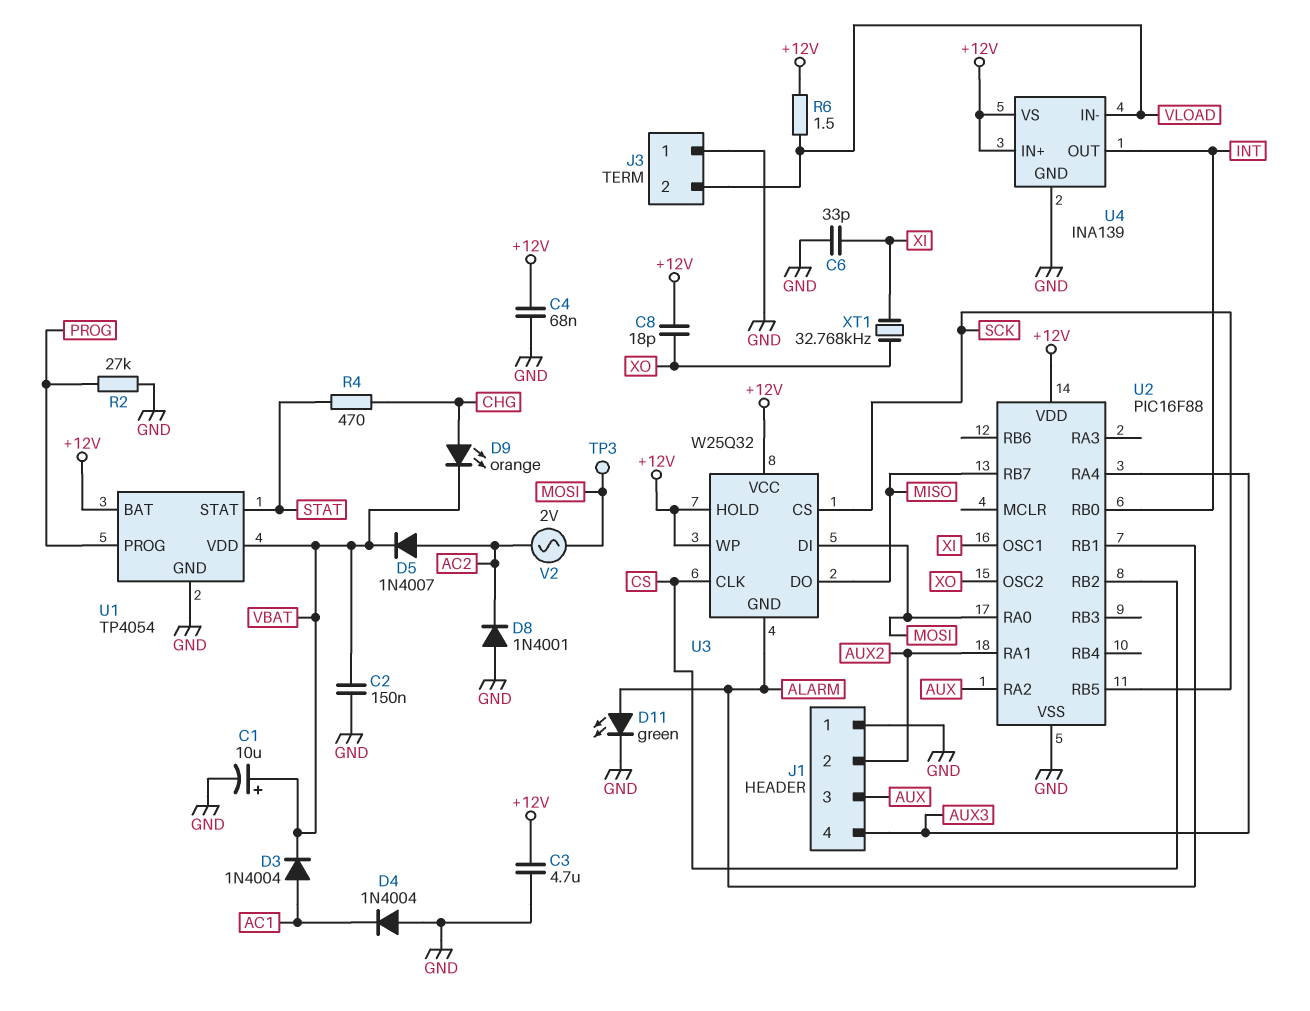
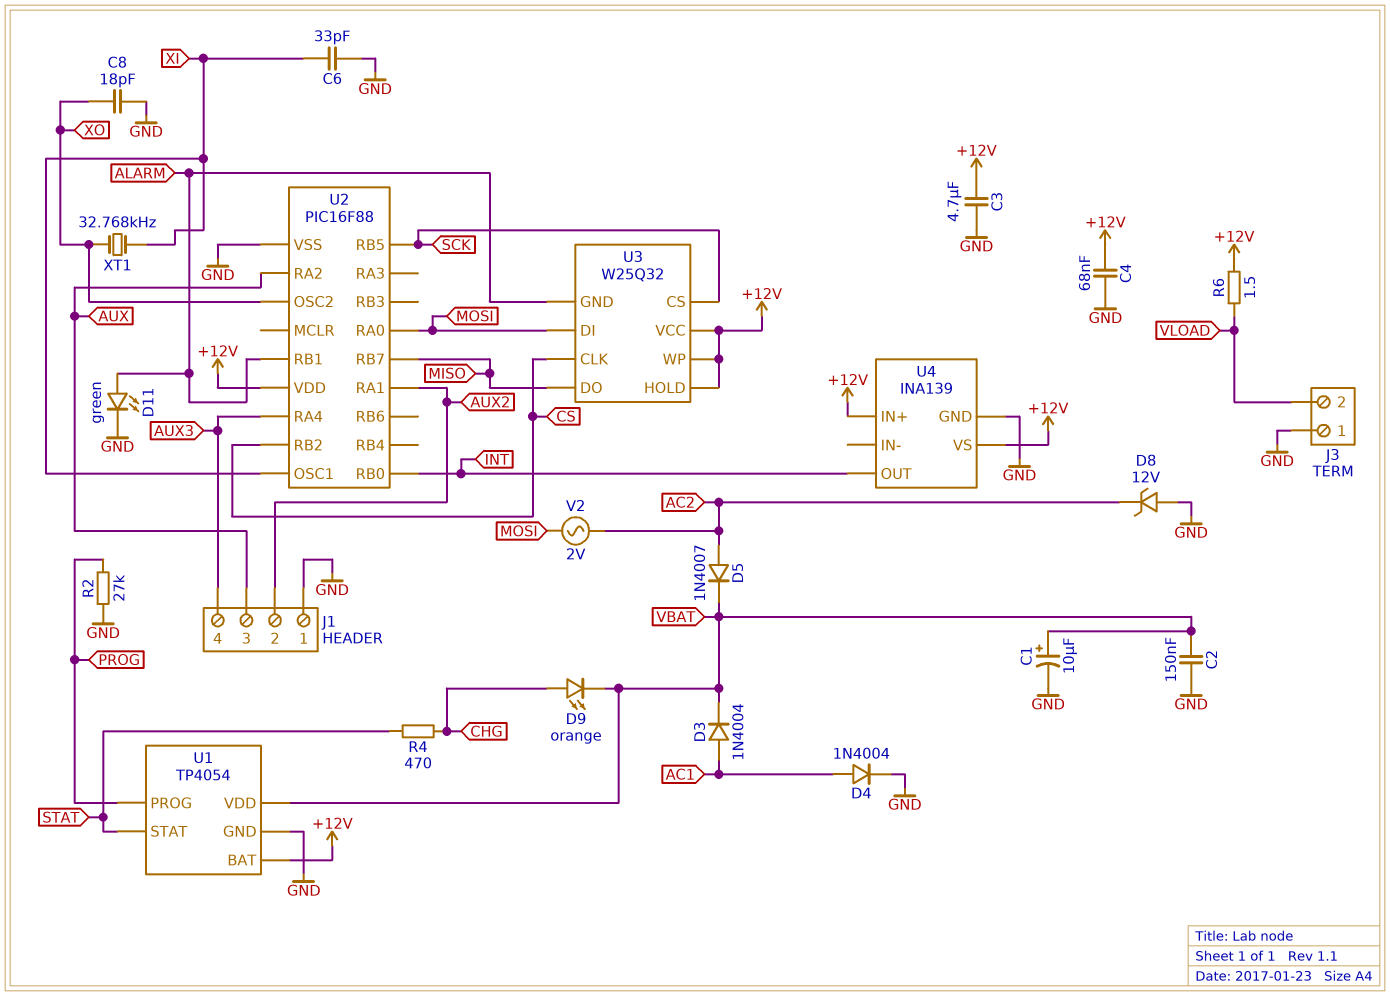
C8: 18pF (+12V, XO) -> 18pF (GND, XO)
D4: diode 1N4004 (A GND, K AC1) -> diode 1N4004 (A AC1, K GND)
D8: diode 1N4001 (A GND, K AC2) -> zener 12V (A GND, K AC2)
TP3: test point (MOSI) -> none
U4 pin IN-: VLOAD -> none

